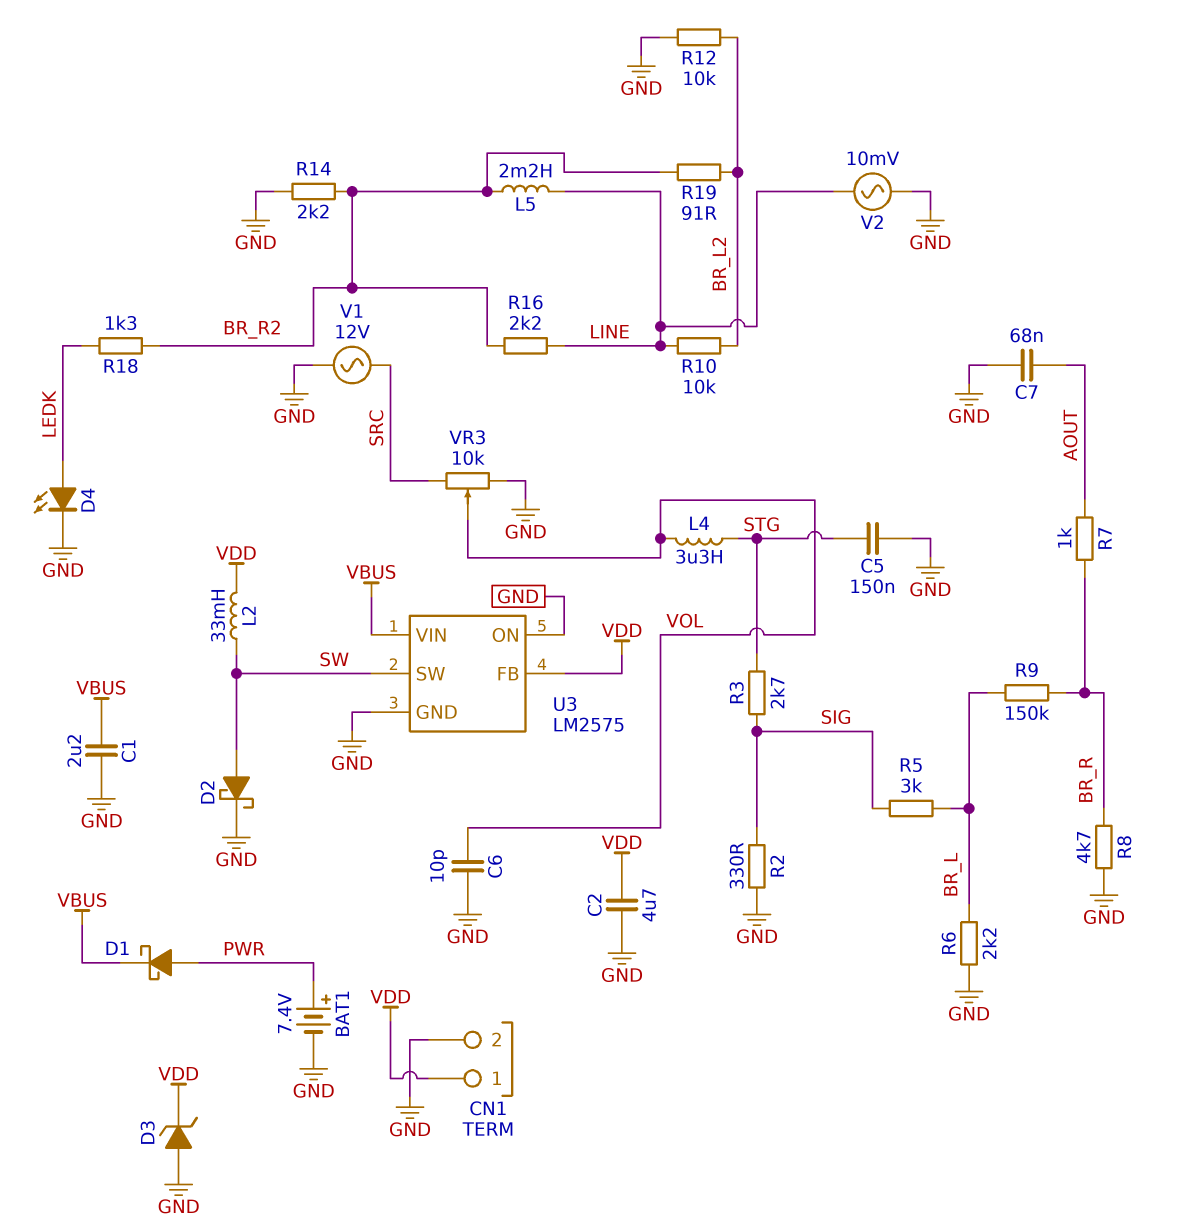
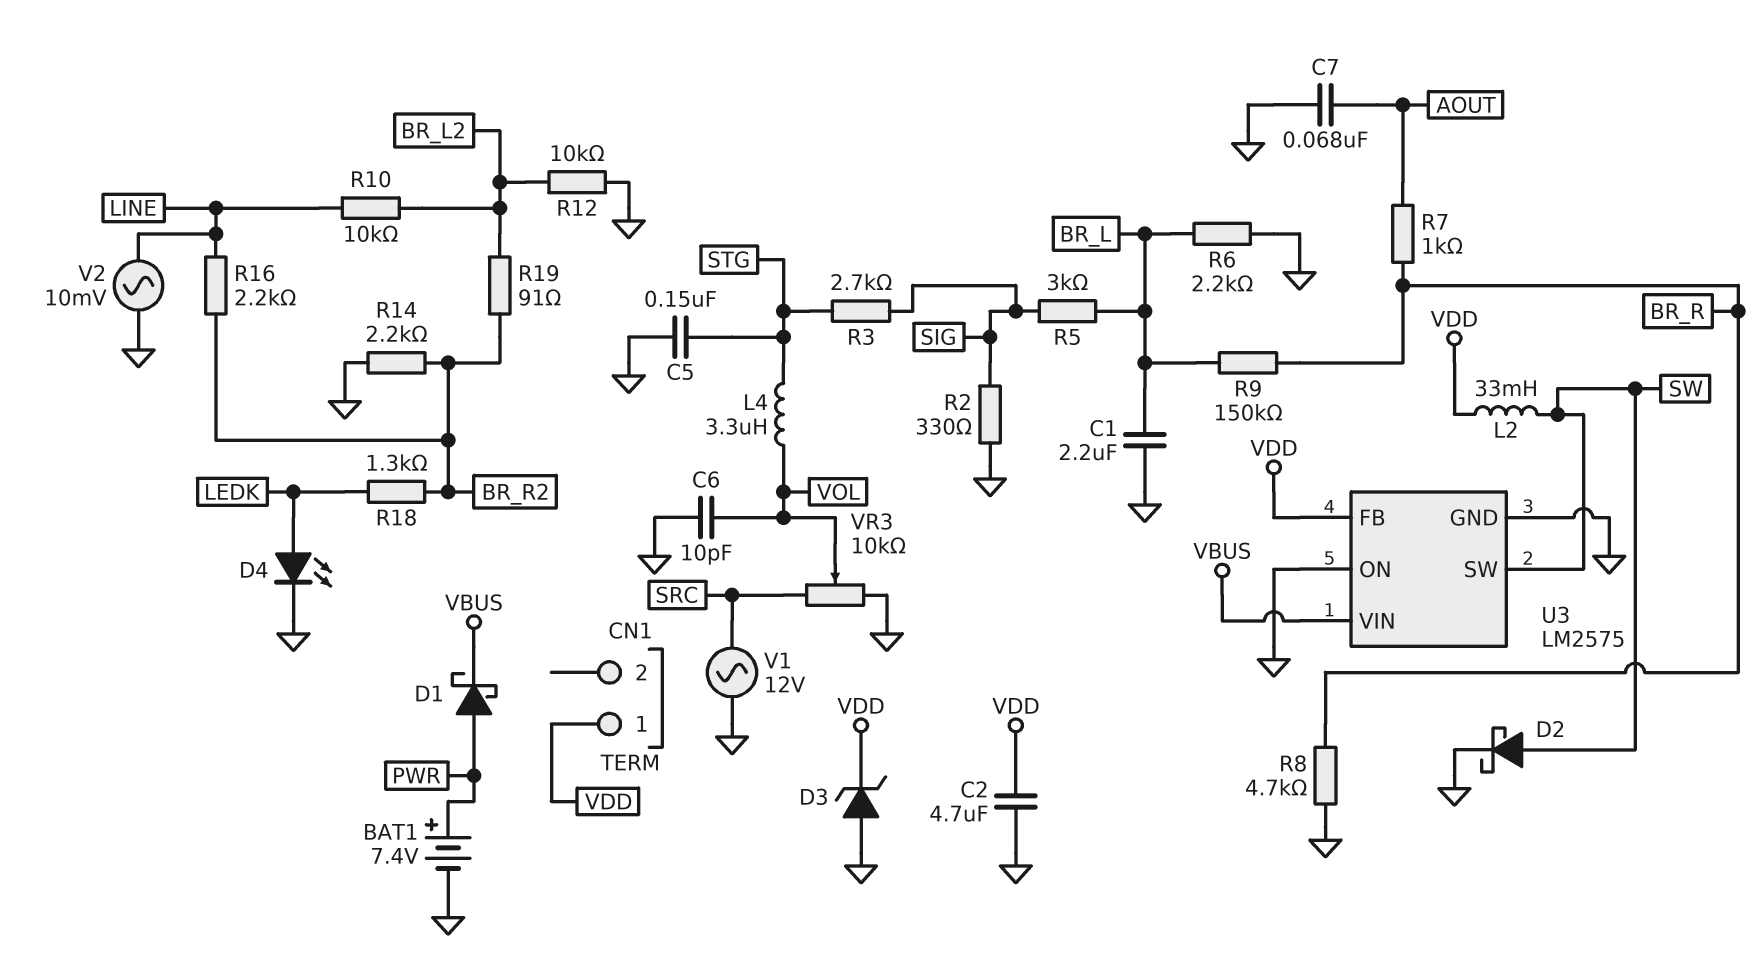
C1: 2.2uF (GND, VBUS) -> 2.2uF (BR_L, GND)
CN1 pin 2: GND -> none
L5: 2.2mH (BR_R2, LINE) -> none

